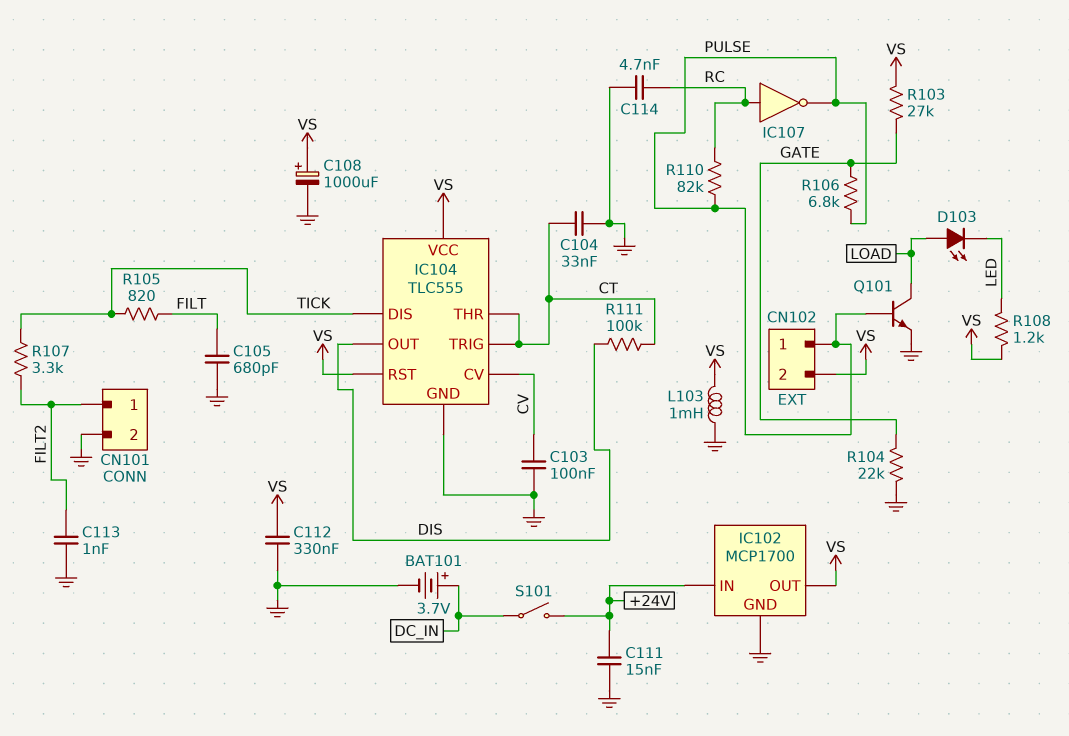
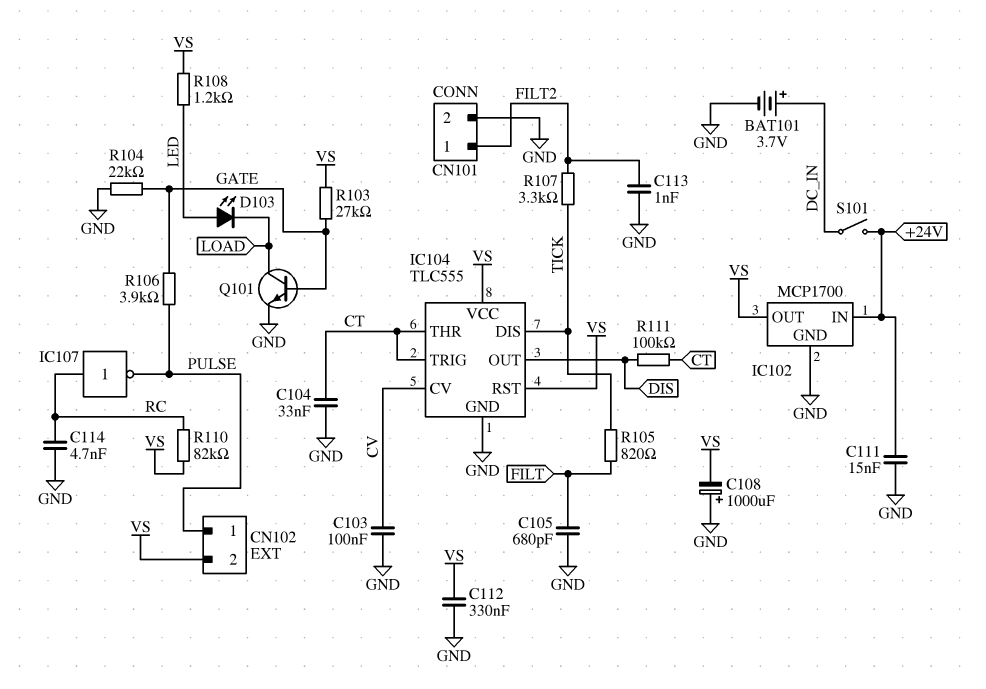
C108: 1000uF (plus VS, minus GND) -> 1000uF (plus GND, minus VS)
D103: LED (A LOAD, K LED) -> LED (A LED, K LOAD)
L103: 1mH (GND, VS) -> none
Q101: NPN (B PULSE, C LOAD, E GND) -> NPN (B GATE, C LOAD, E GND)
R106: 6.8k (GATE, PULSE) -> 3.9k (GATE, PULSE)
R110: 82k (PULSE, RC) -> 82k (RC, VS)

